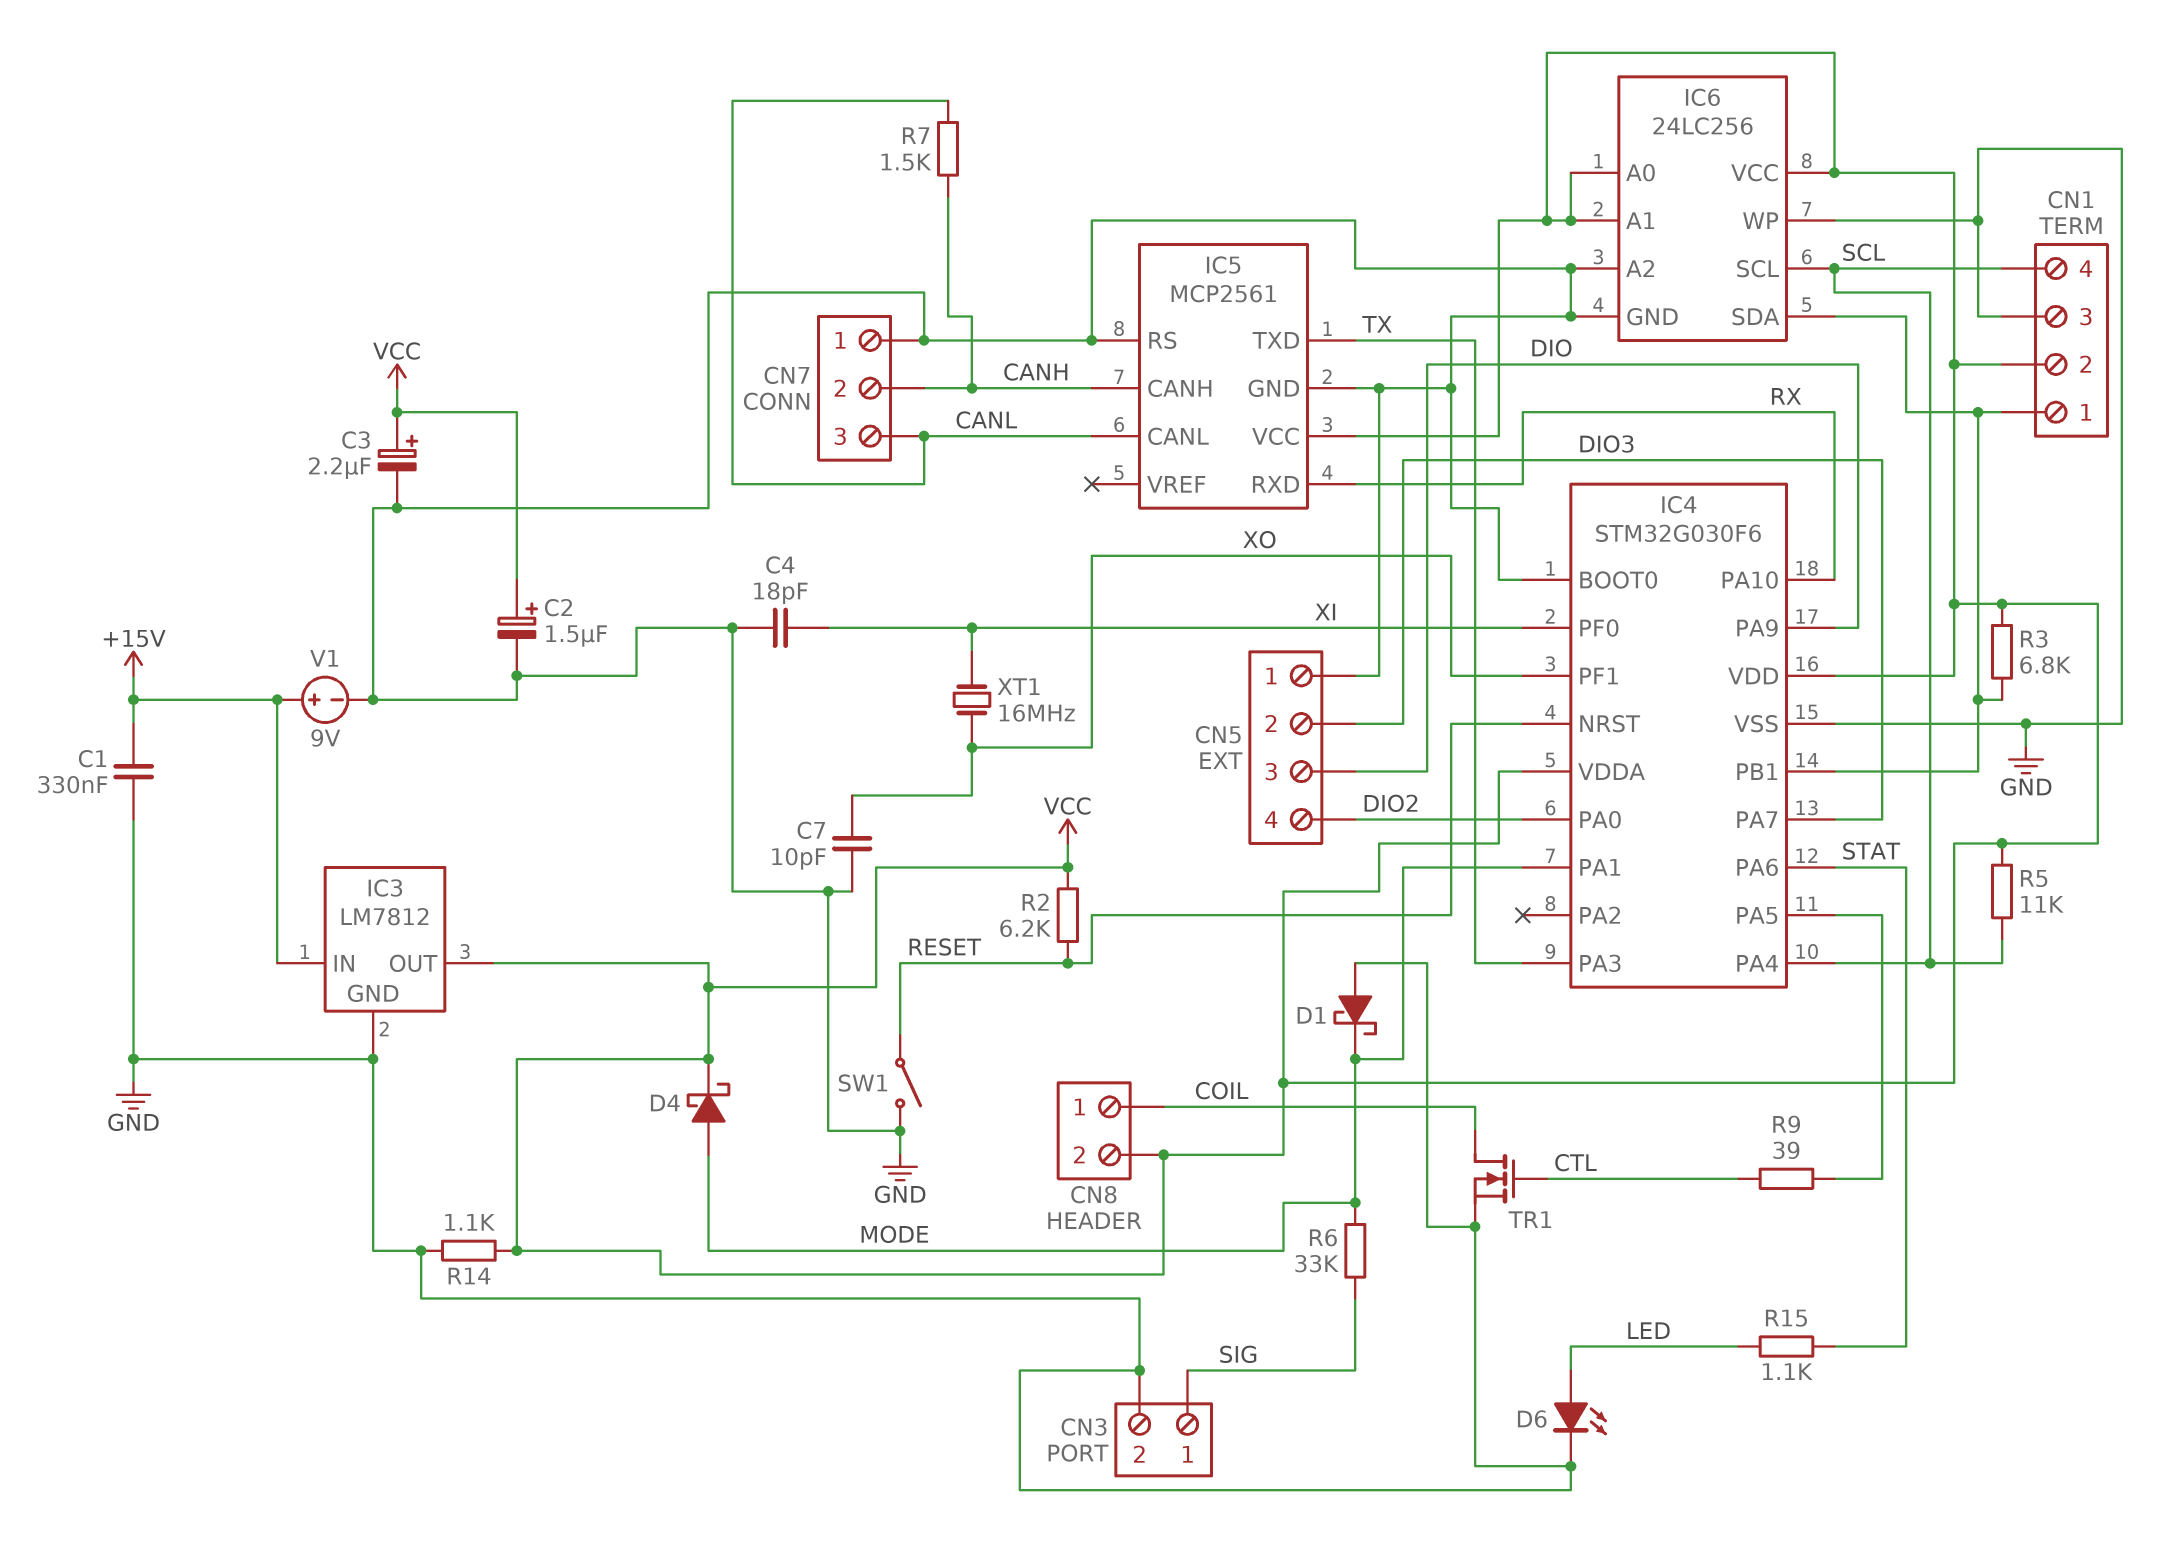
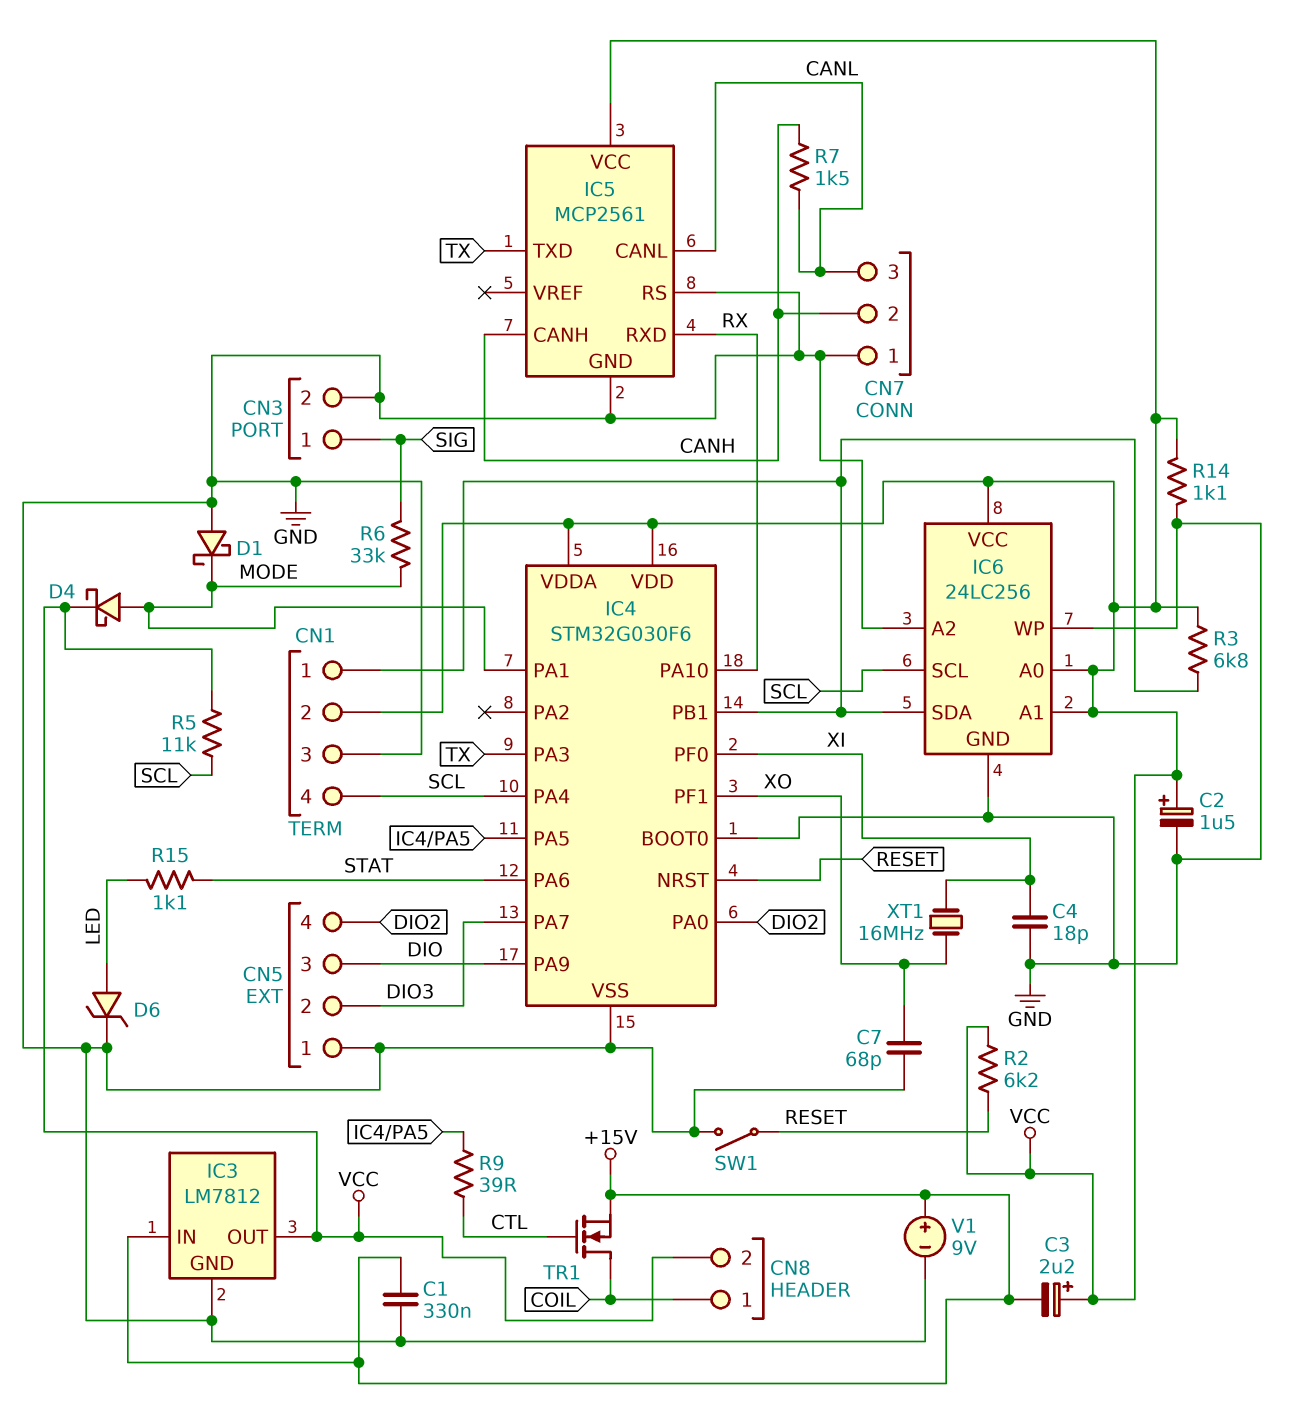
C3: 2.2uF (plus VCC, minus GND) -> 2.2uF (plus VCC, minus +15V)
C7: 10pF (GND, XO) -> 68pF (GND, XO)
D6: LED (A LED, K GND) -> zener (A LED, K GND)
TR1: NMOS (G CTL, D COIL, S GND) -> NMOS (G CTL, D COIL, S +15V)

